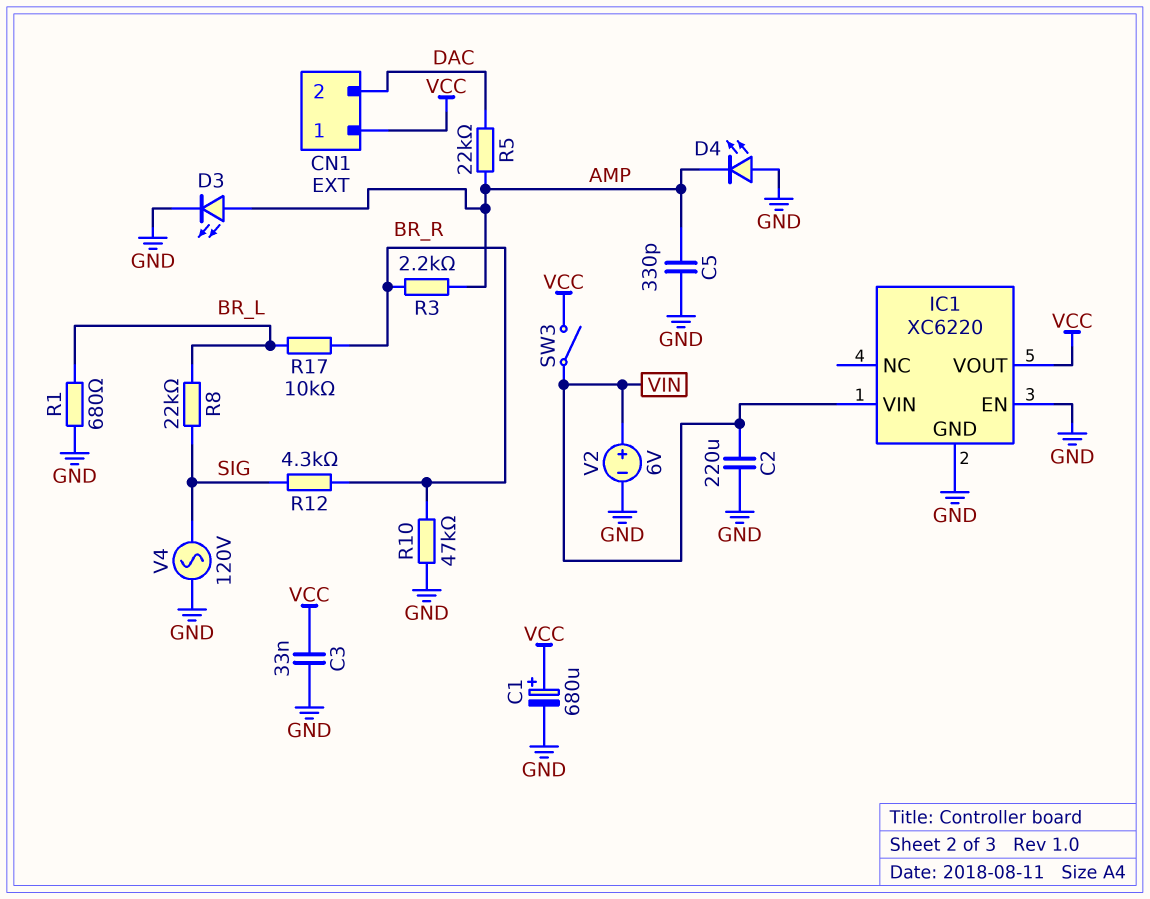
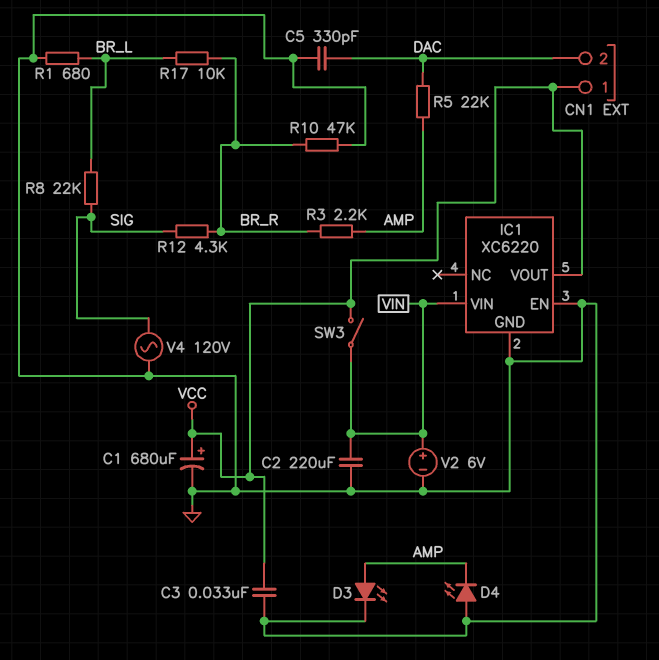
C5: 330pF (AMP, GND) -> 330pF (DAC, GND)

